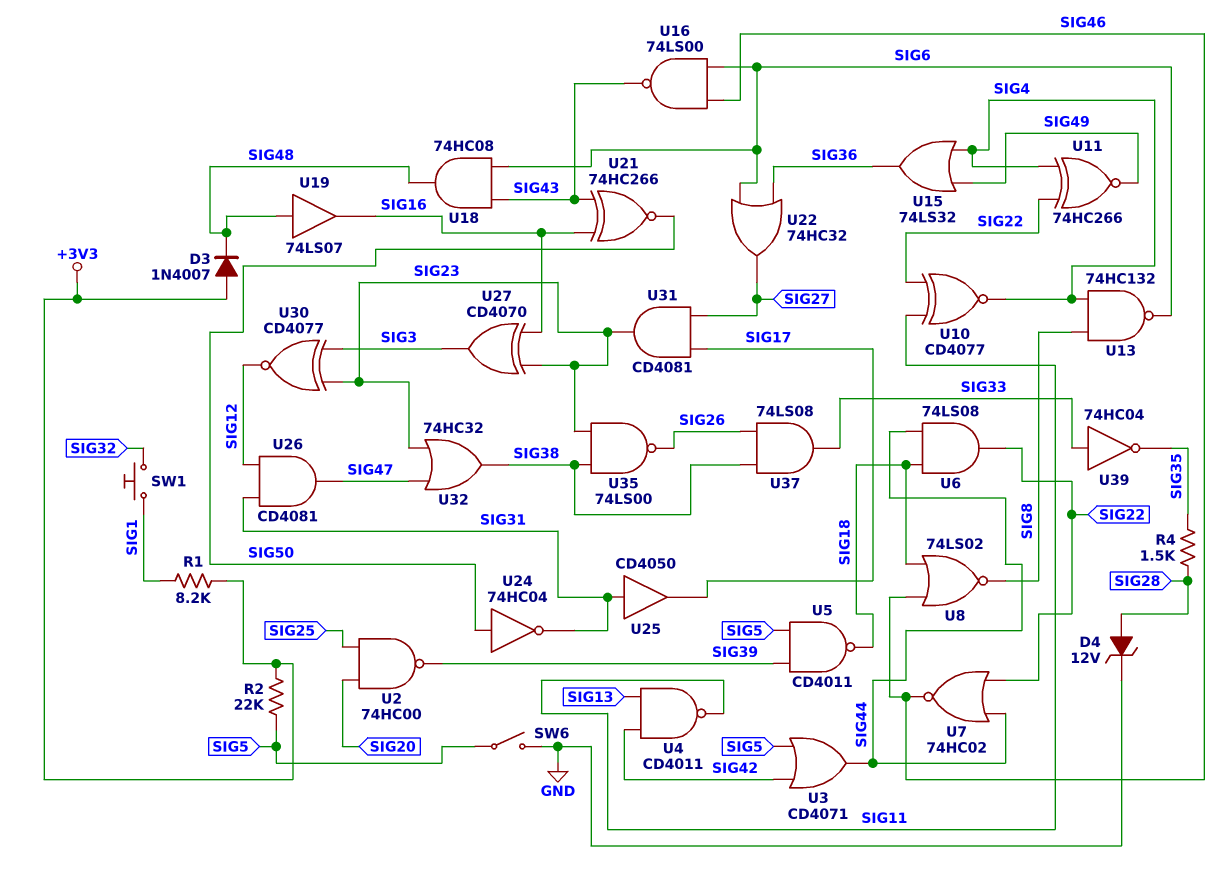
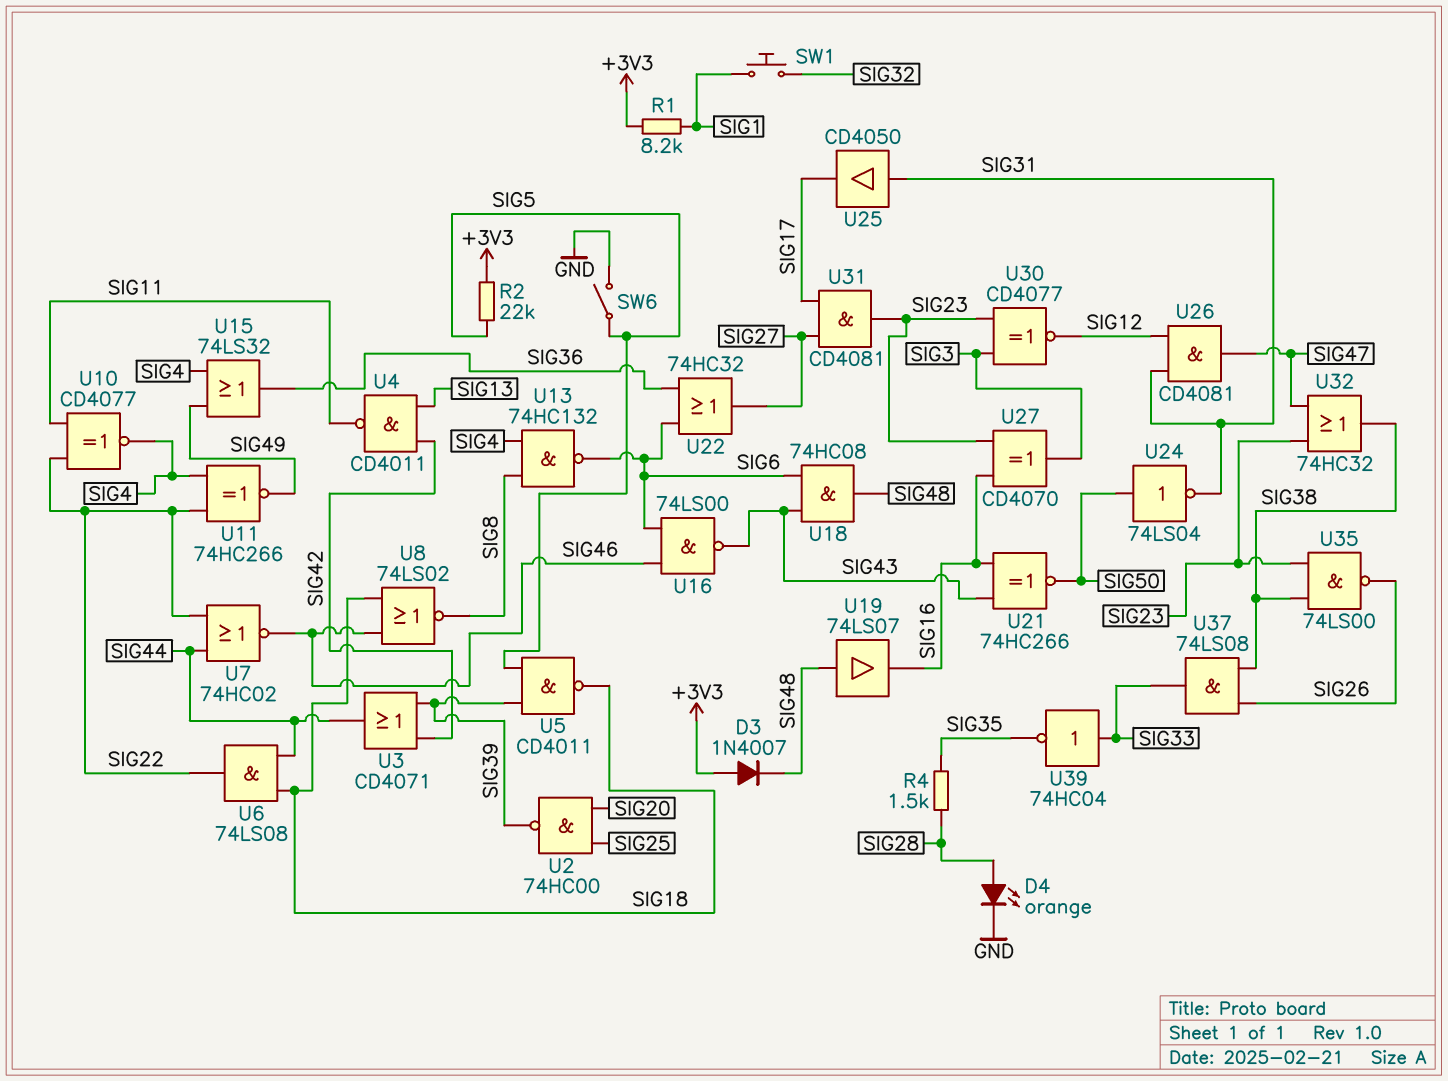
D4: zener 12V (A SIG28, K GND) -> LED orange (A SIG28, K GND)
U3: OR CD4071 (in SIG5, in SIG42, out SIG44) -> OR CD4071 (in SIG39, in SIG42, out SIG44)
U24: NOT 74HC04 (in SIG50, out SIG31) -> NOT 74LS04 (in SIG50, out SIG31)

